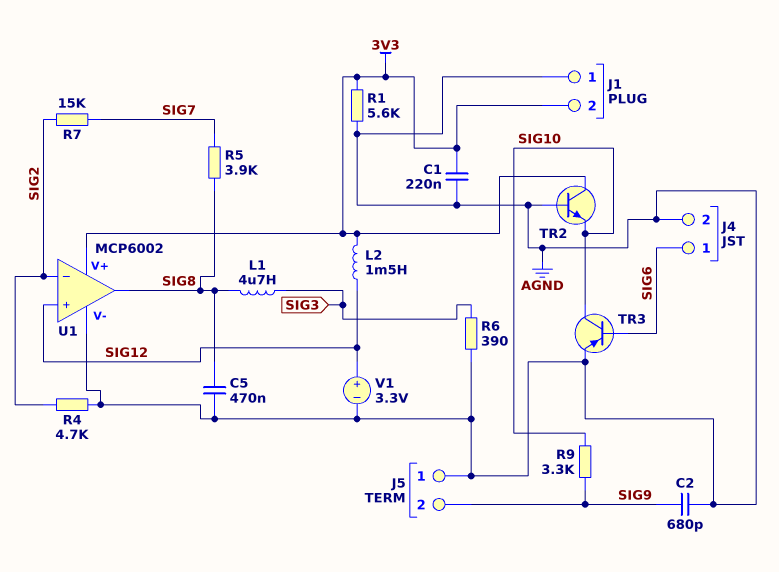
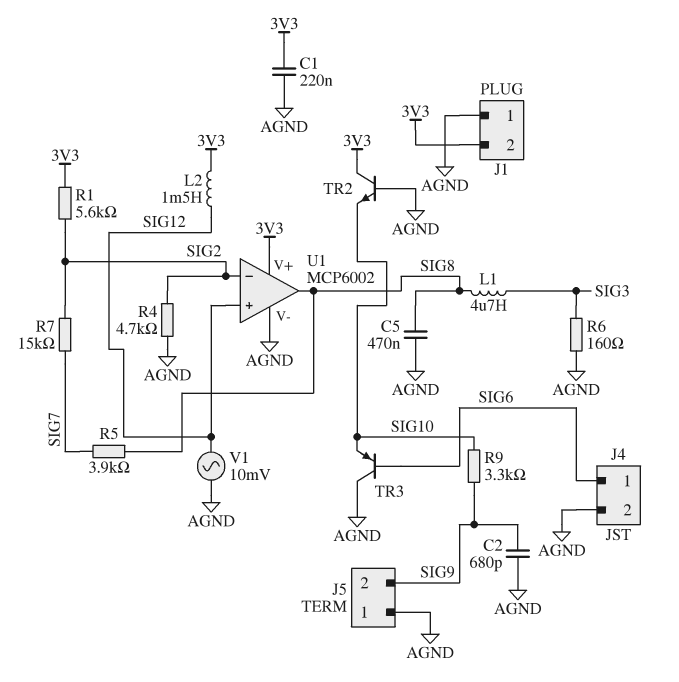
R1: 5.6k (3V3, AGND) -> 5.6k (3V3, SIG2)
R6: 390 (AGND, SIG3) -> 160 (AGND, SIG3)
TR3: PNP (B SIG6, C SIG10, E AGND) -> PNP (B SIG6, C AGND, E SIG10)
V1: 3.3V (plus SIG12, minus AGND) -> AC 10mV (AGND, SIG12)

